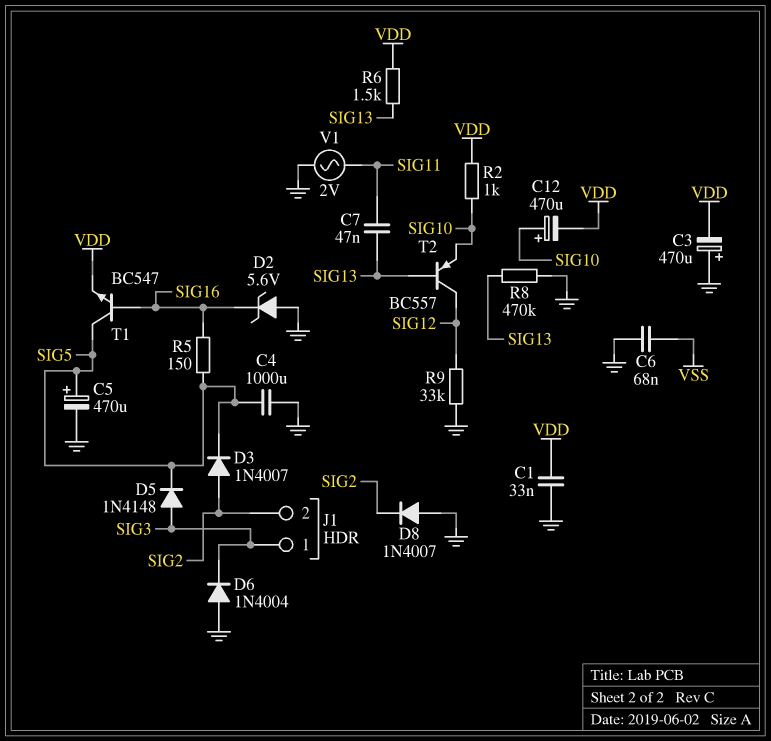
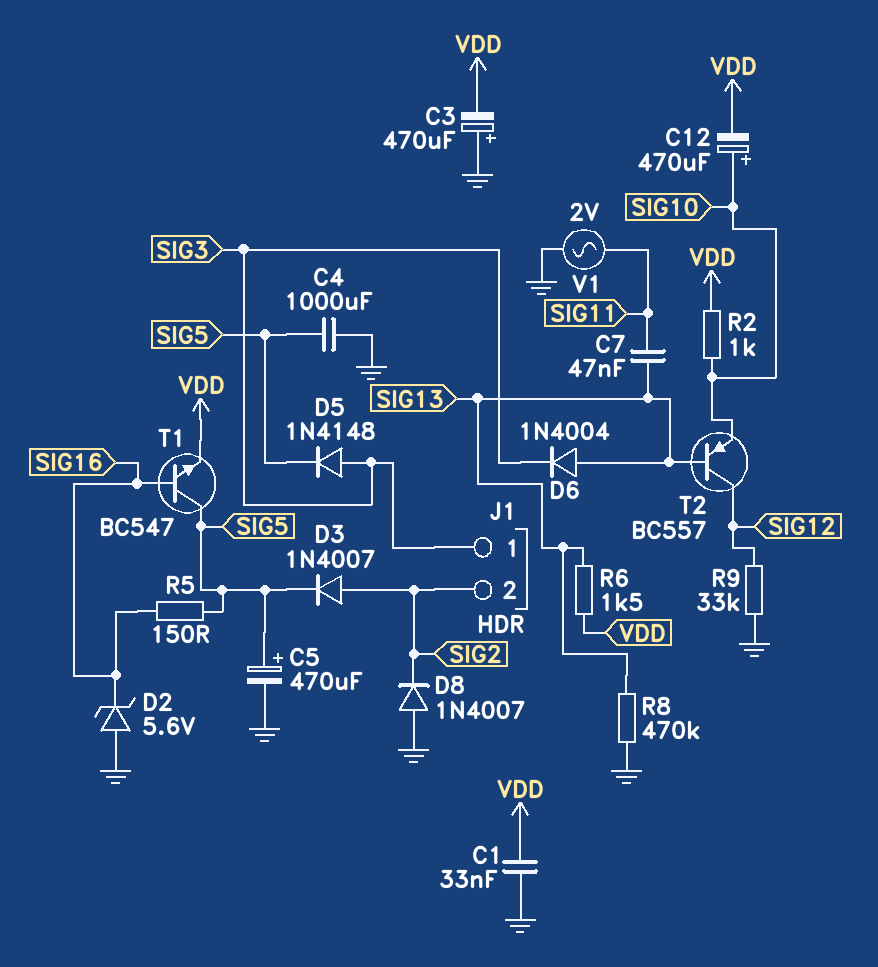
C6: 68nF (GND, VSS) -> none
D6: diode 1N4004 (A GND, K SIG3) -> diode 1N4004 (A SIG13, K SIG3)

